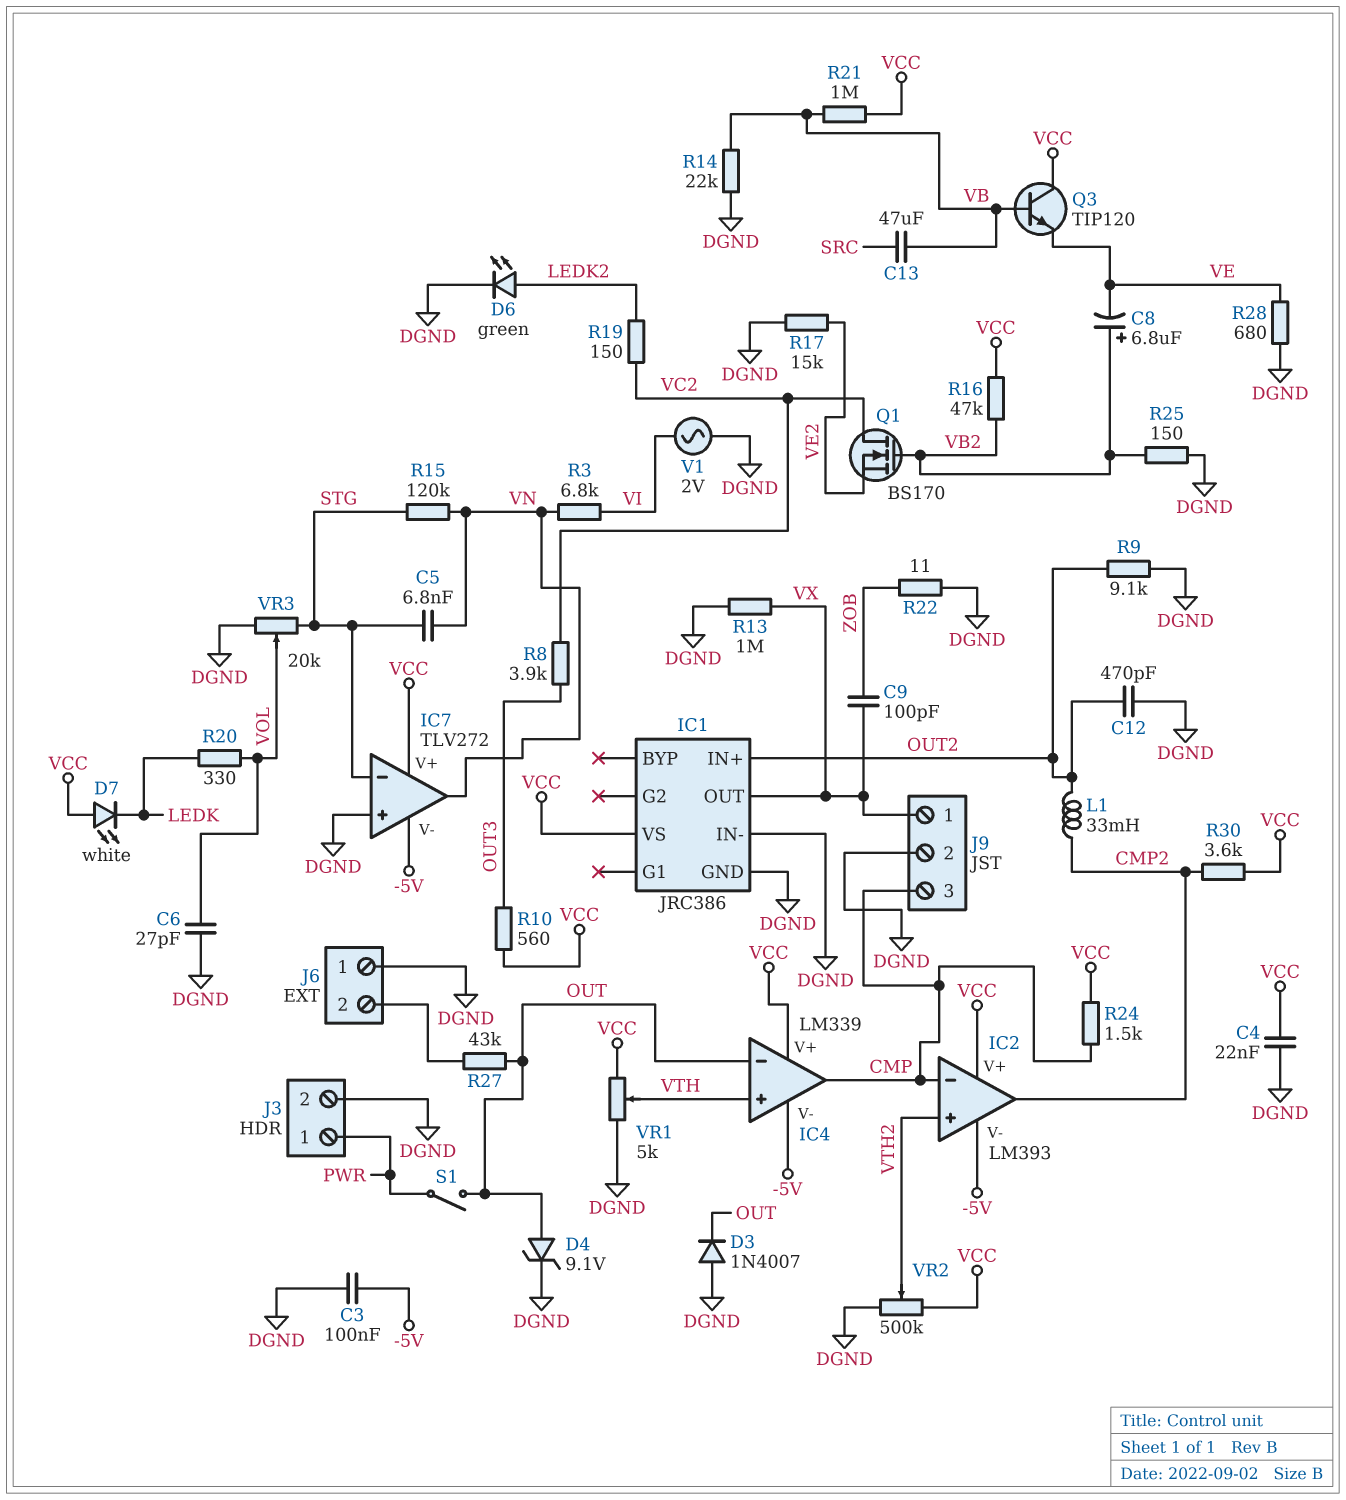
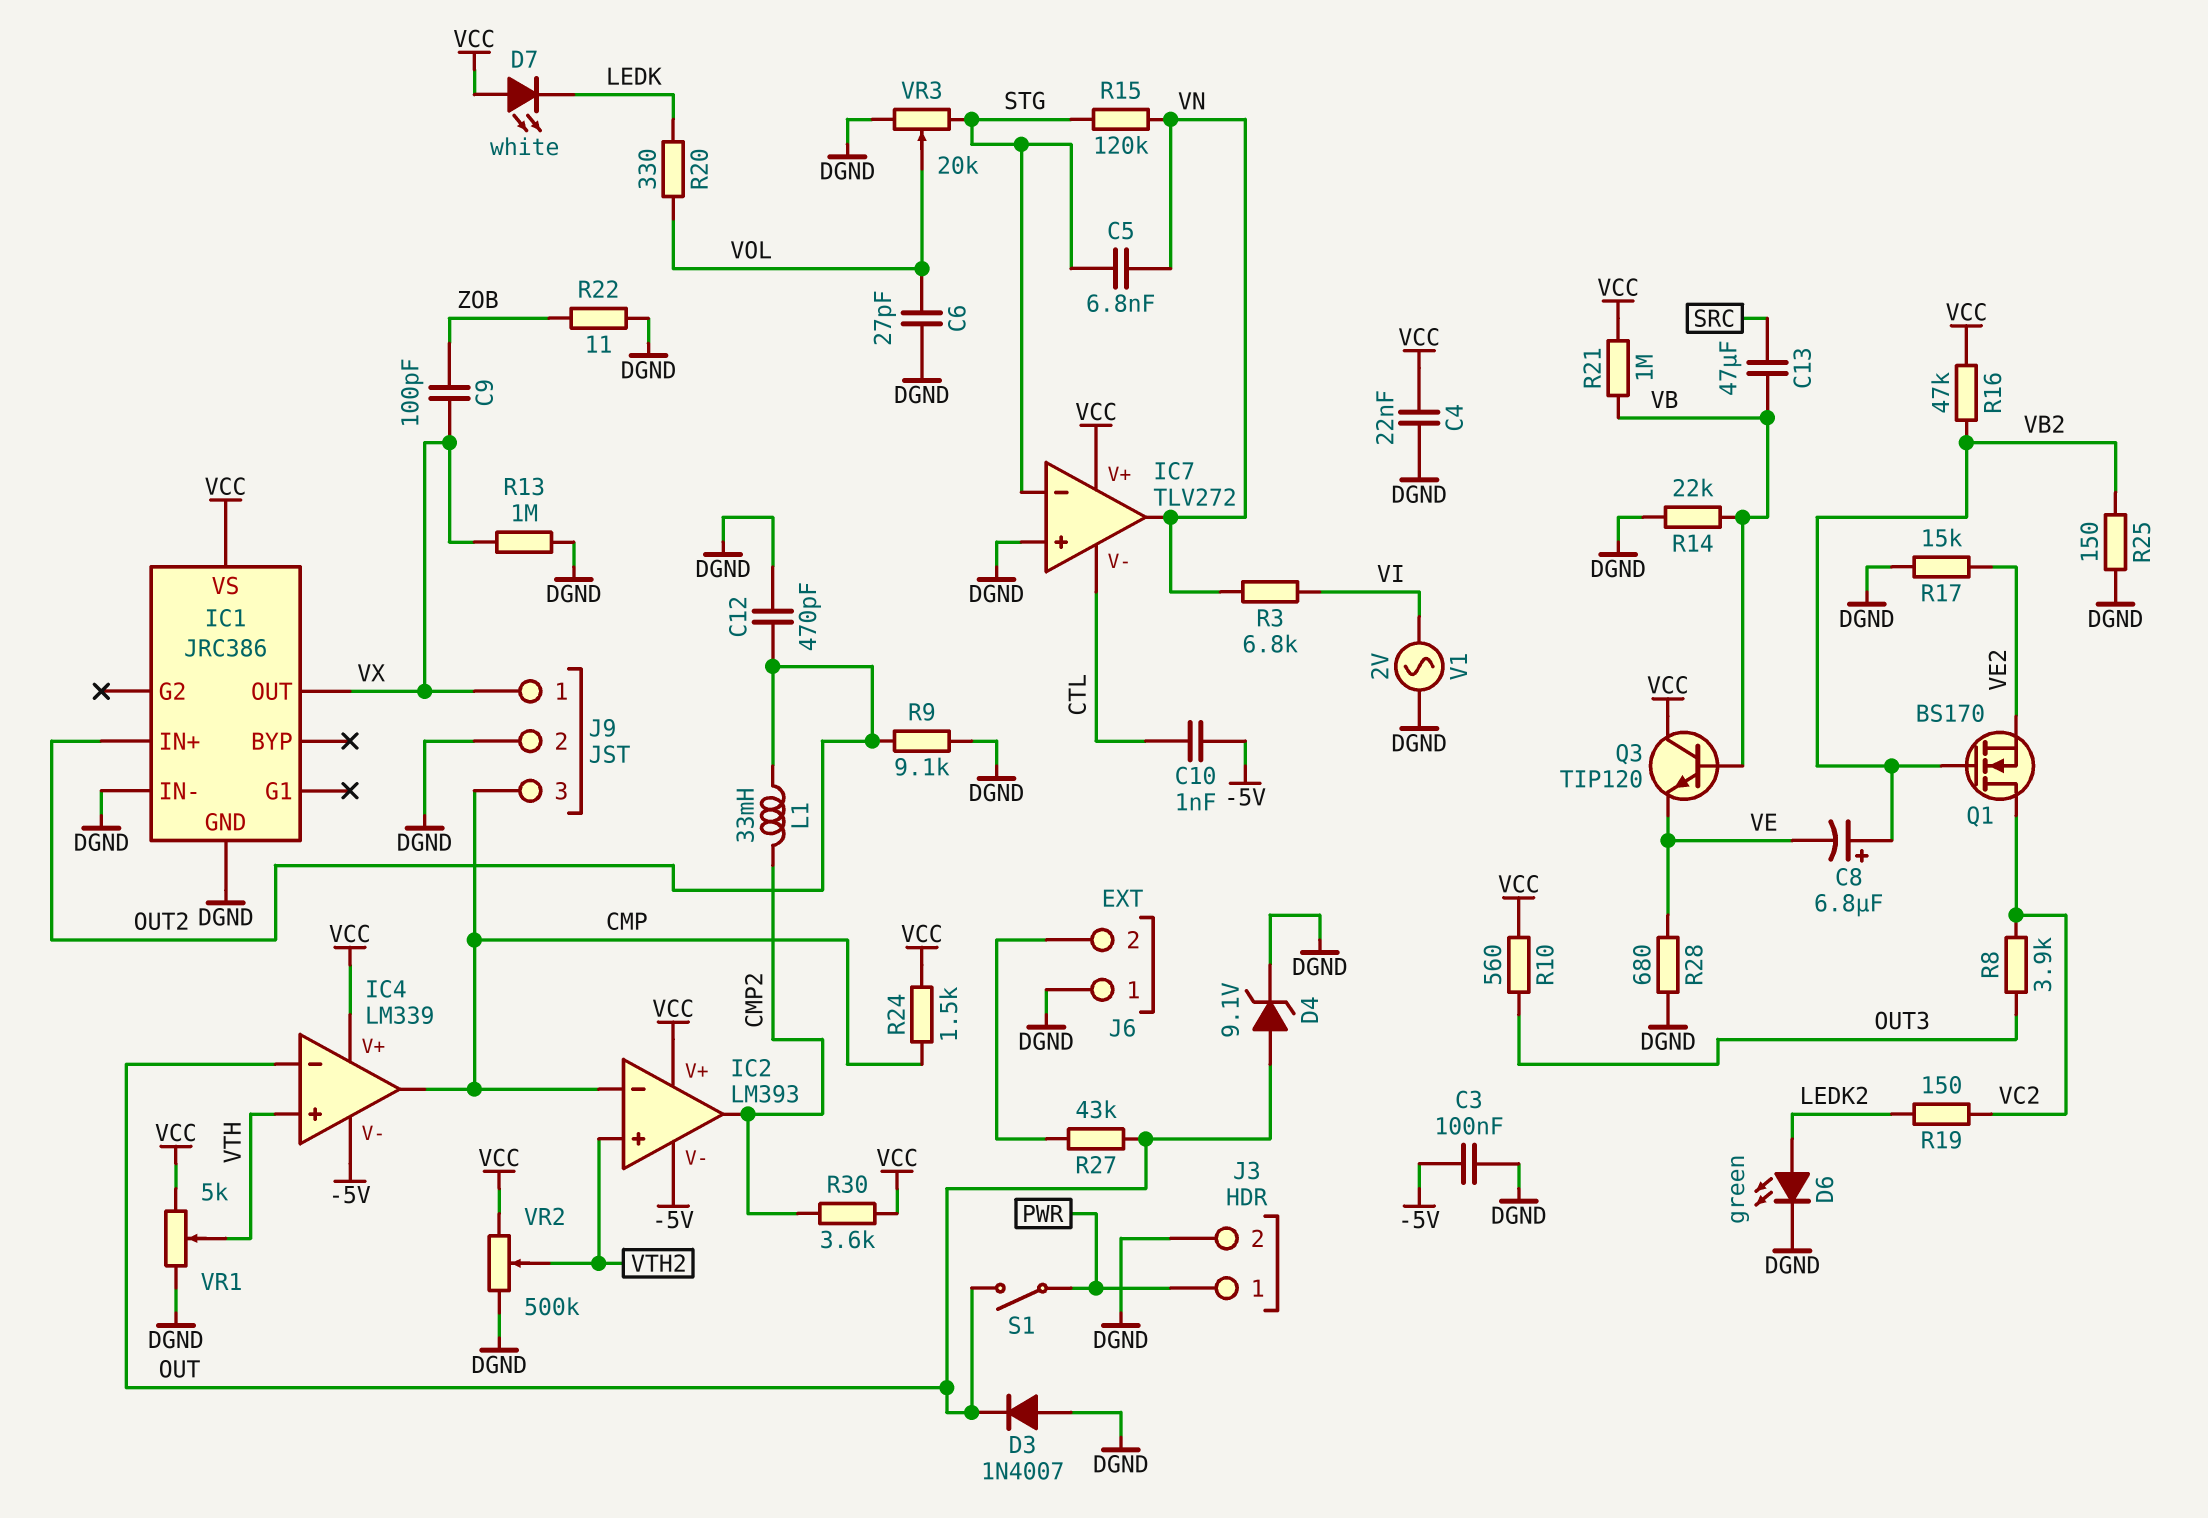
C10: none -> 1nF (-5V, CTL)
IC7 pin V-: -5V -> CTL

